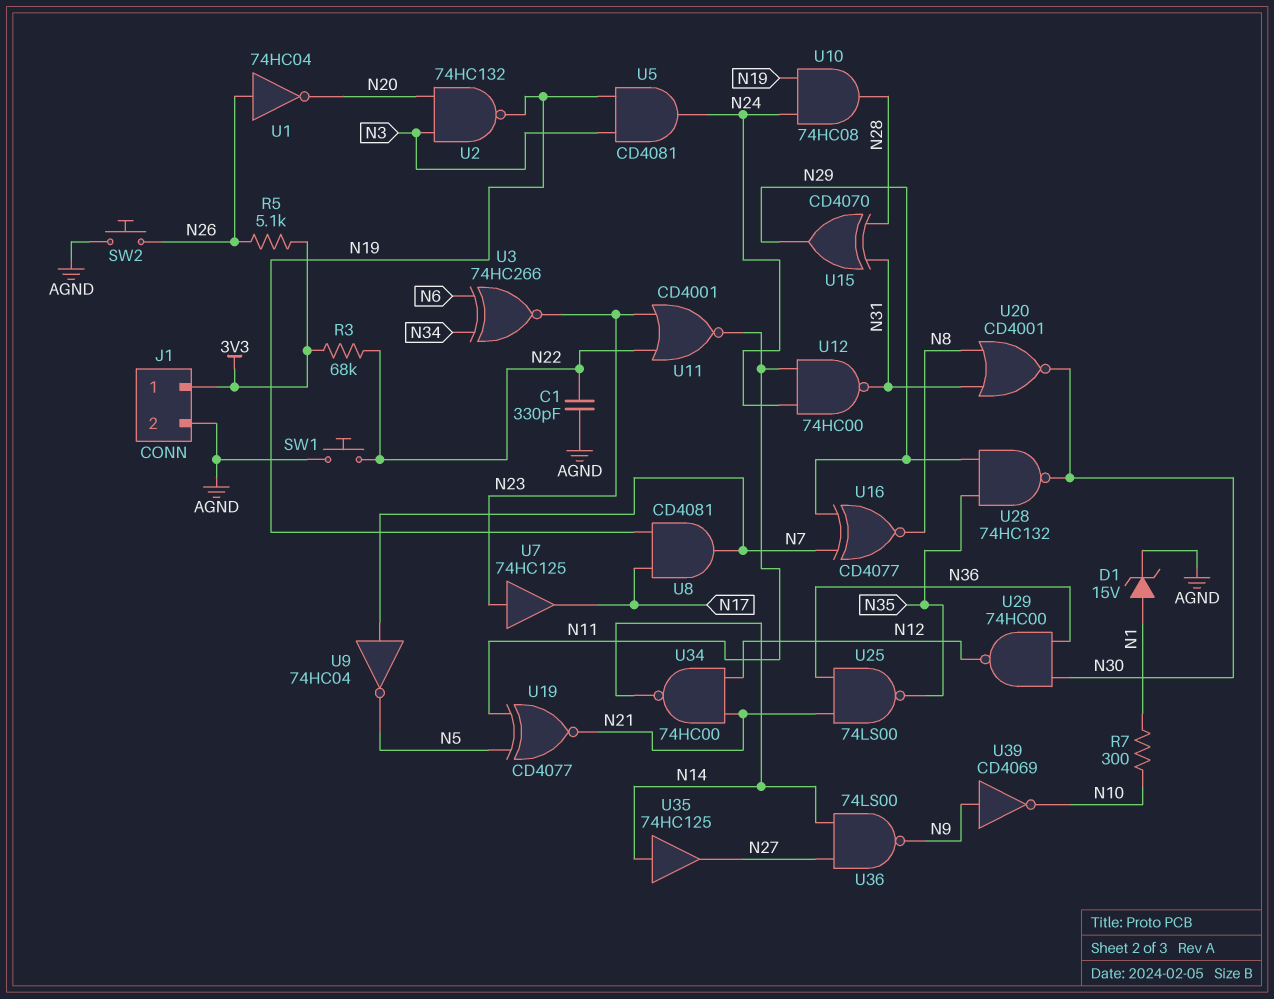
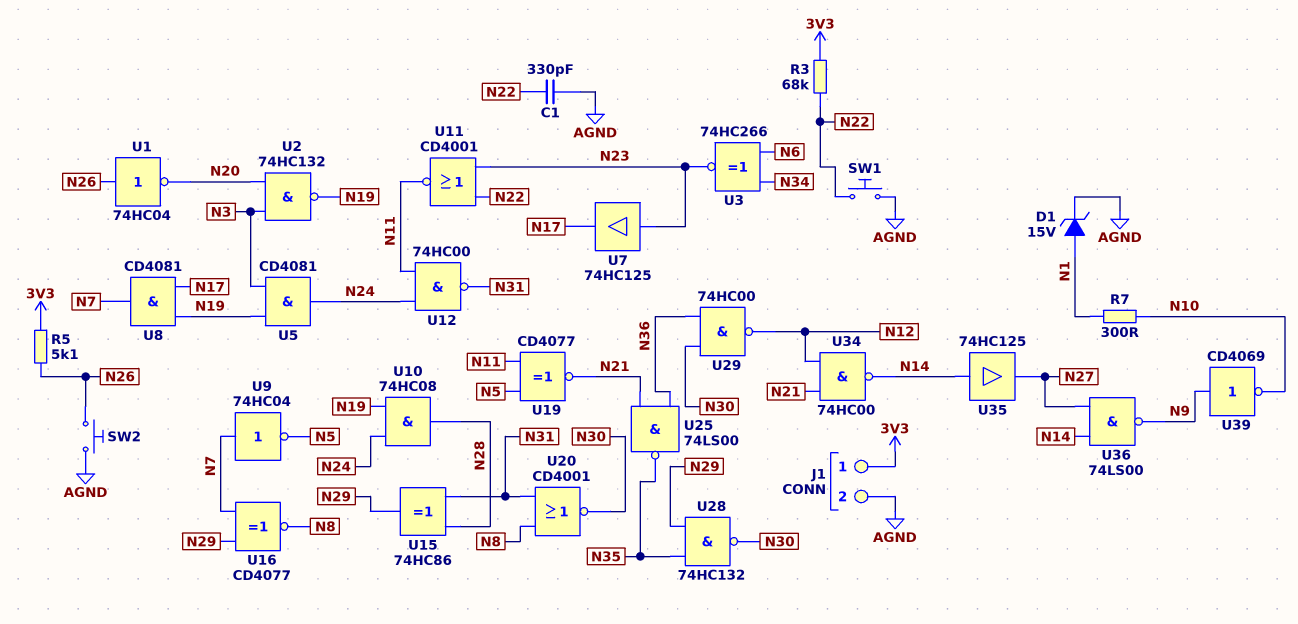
U15: XOR CD4070 (in N28, in N31, out N29) -> XOR 74HC86 (in N28, in N31, out N29)

